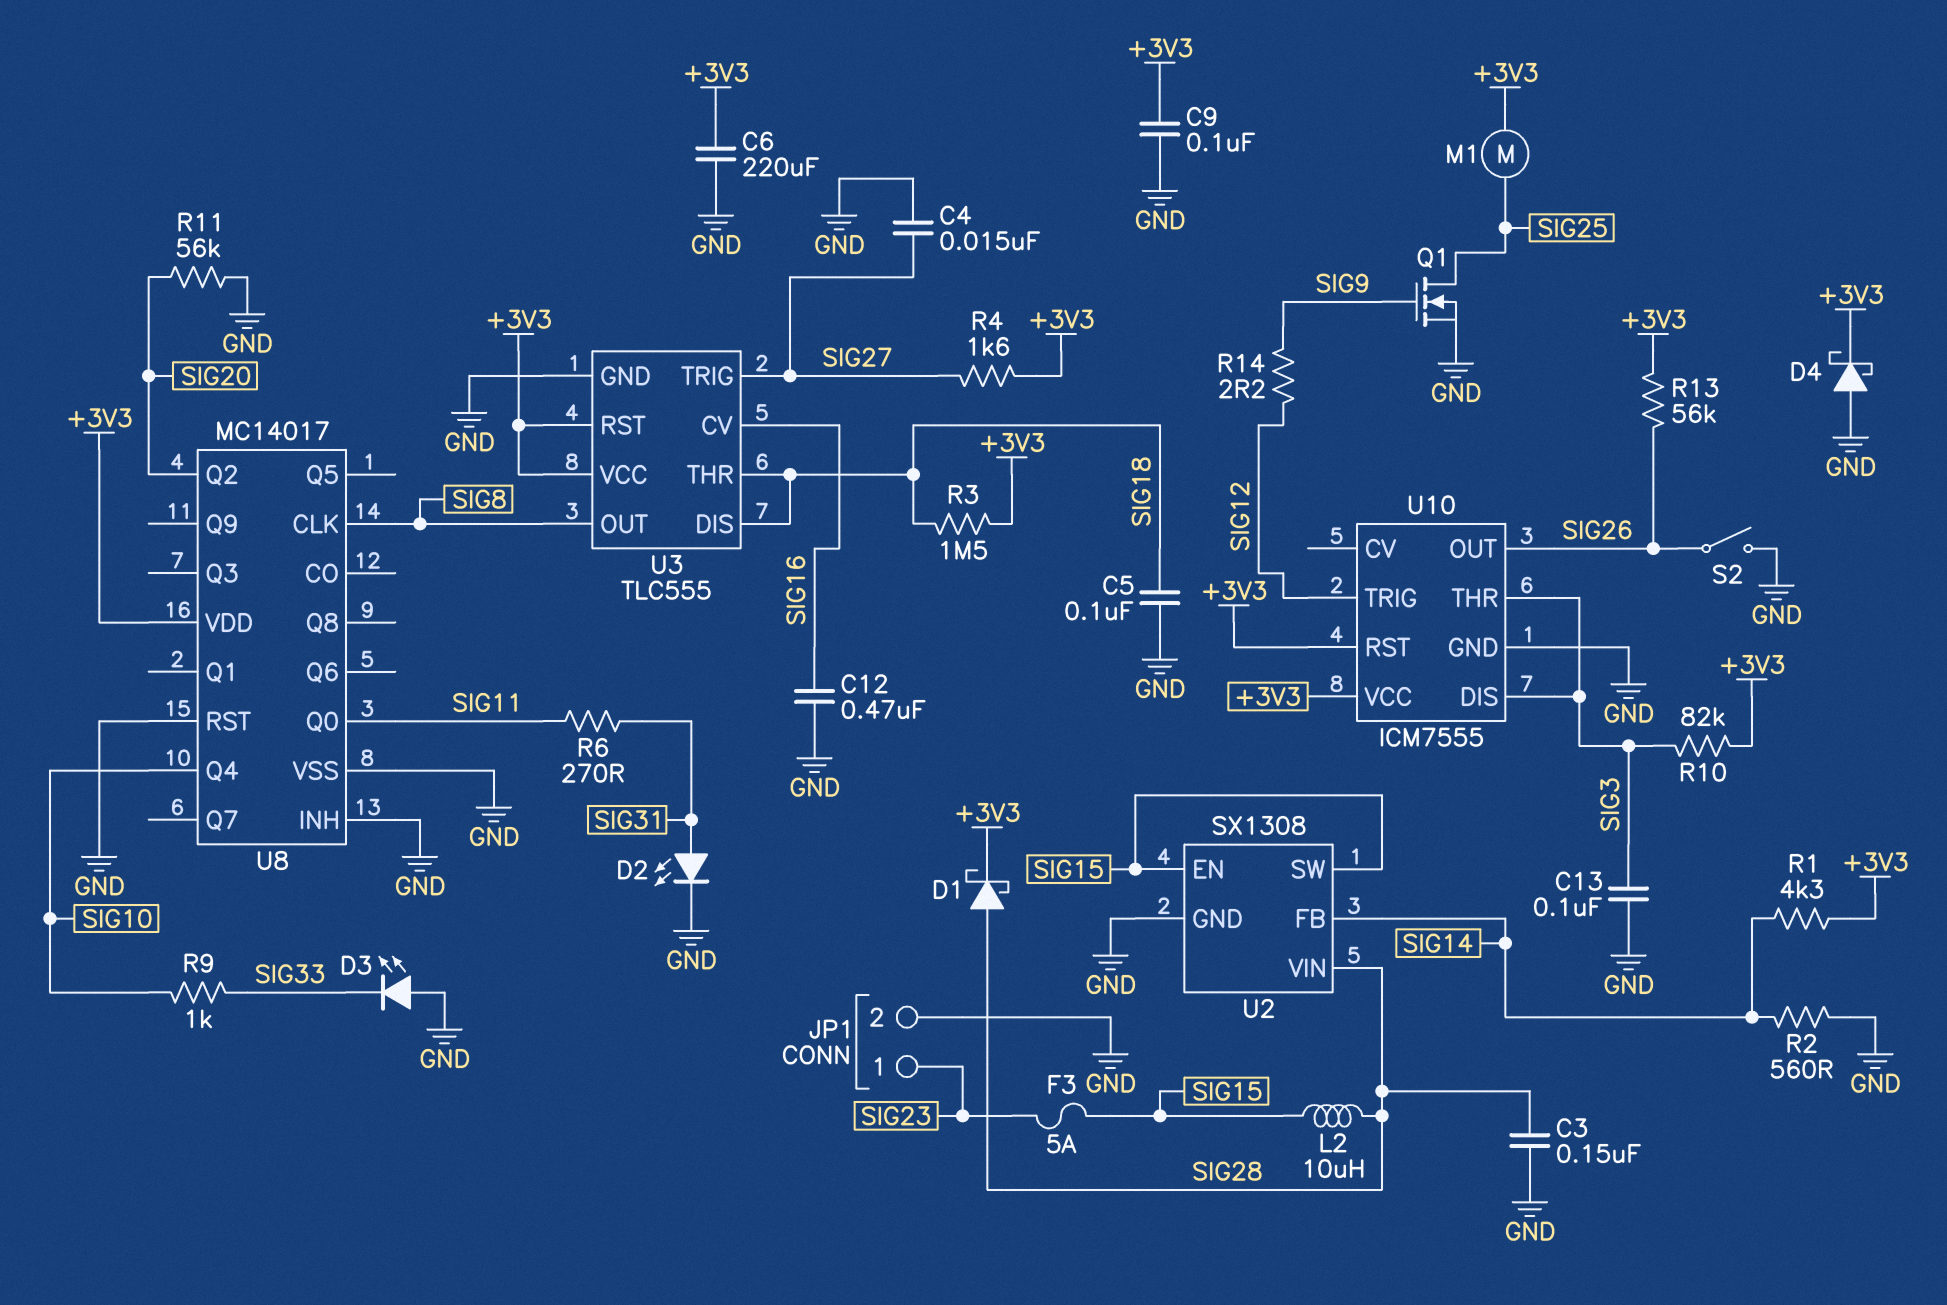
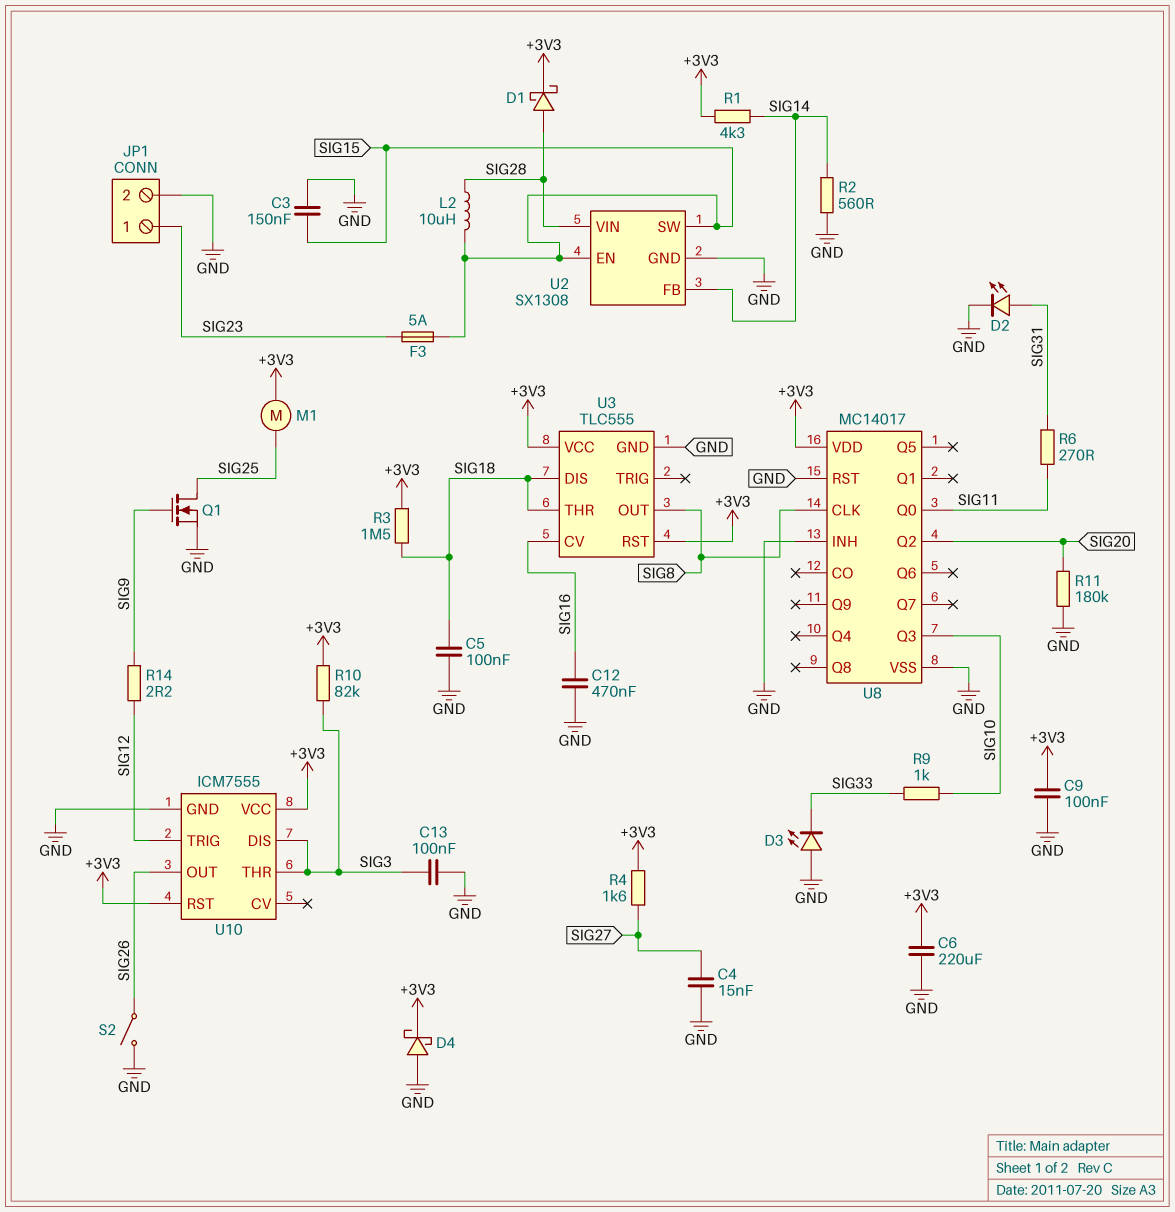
C3: 150nF (GND, SIG28) -> 150nF (GND, SIG15)
R11: 56k (GND, SIG20) -> 180k (GND, SIG20)
R13: 56k (+3V3, SIG26) -> none
U3 pin TRIG: SIG27 -> none
U8 pin Q3: none -> SIG10
U8 pin Q4: SIG10 -> none

